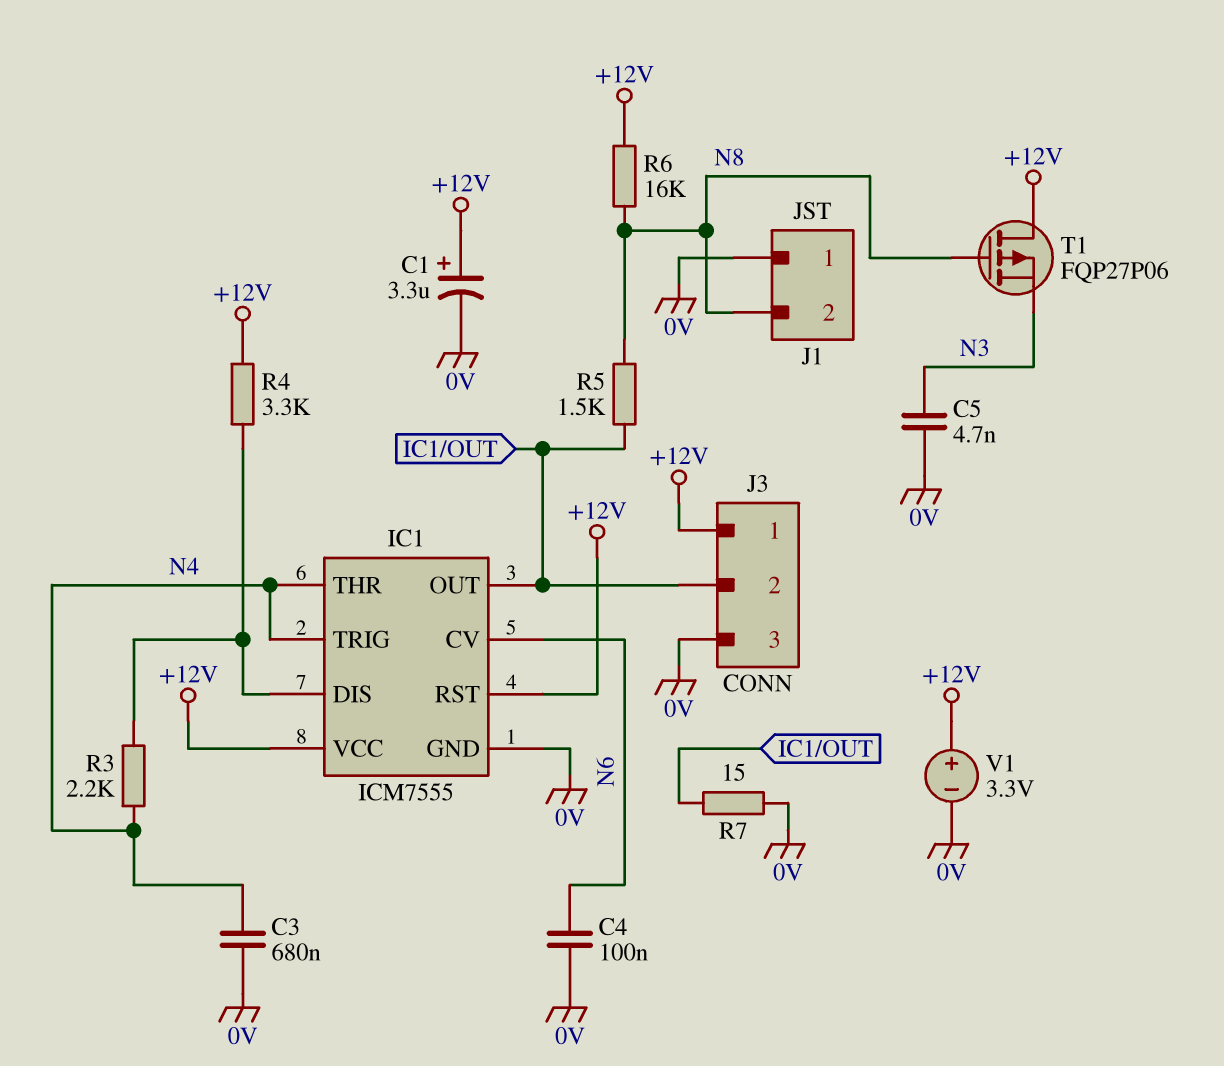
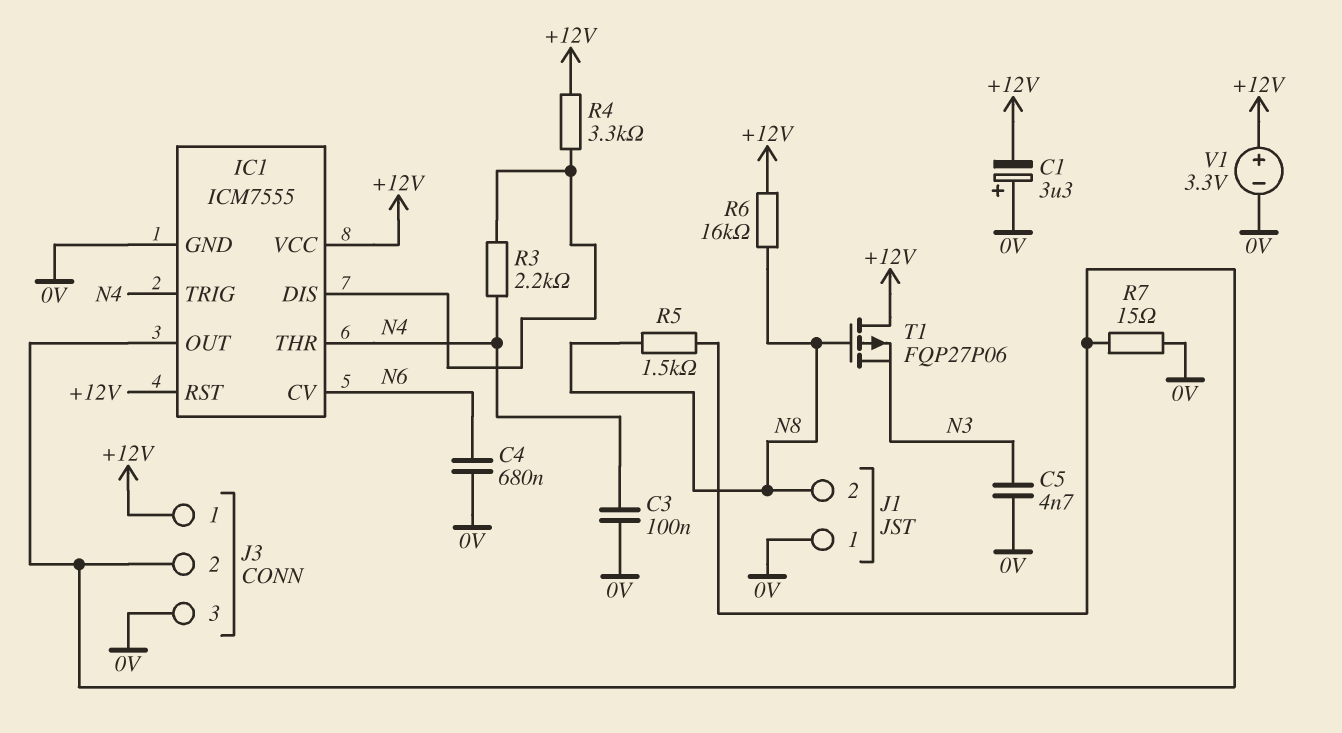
C1: 3.3uF (plus +12V, minus 0V) -> 3.3uF (plus 0V, minus +12V)
C3: 680nF (0V, N4) -> 100nF (0V, N4)
C4: 100nF (0V, N6) -> 680nF (0V, N6)

